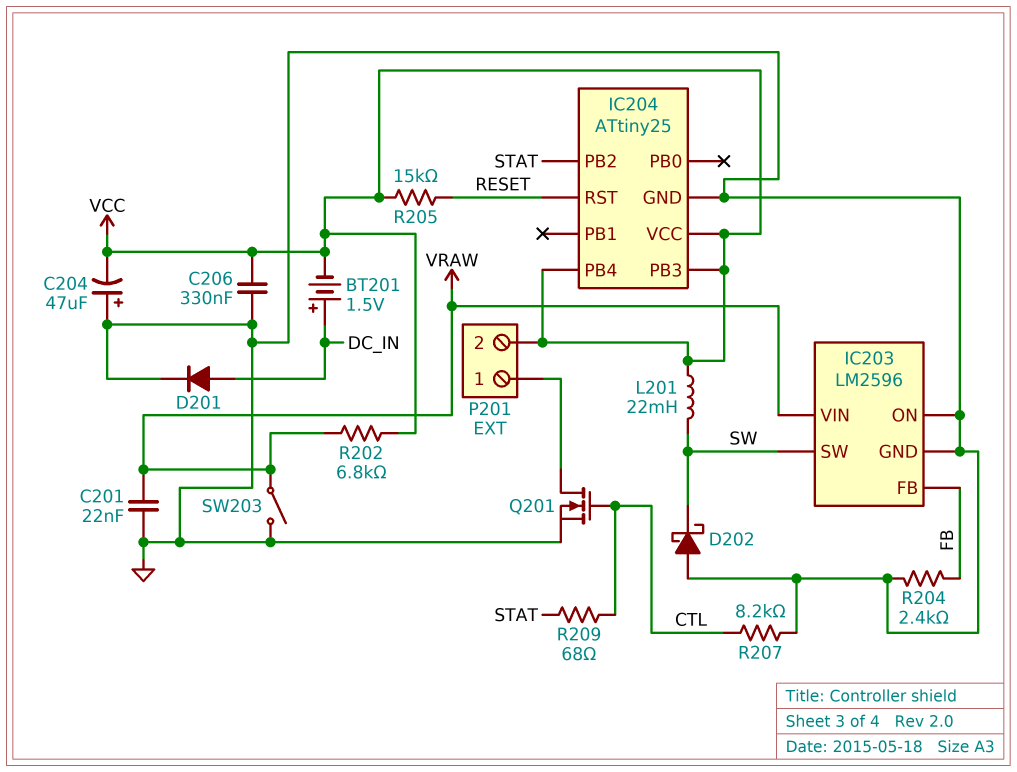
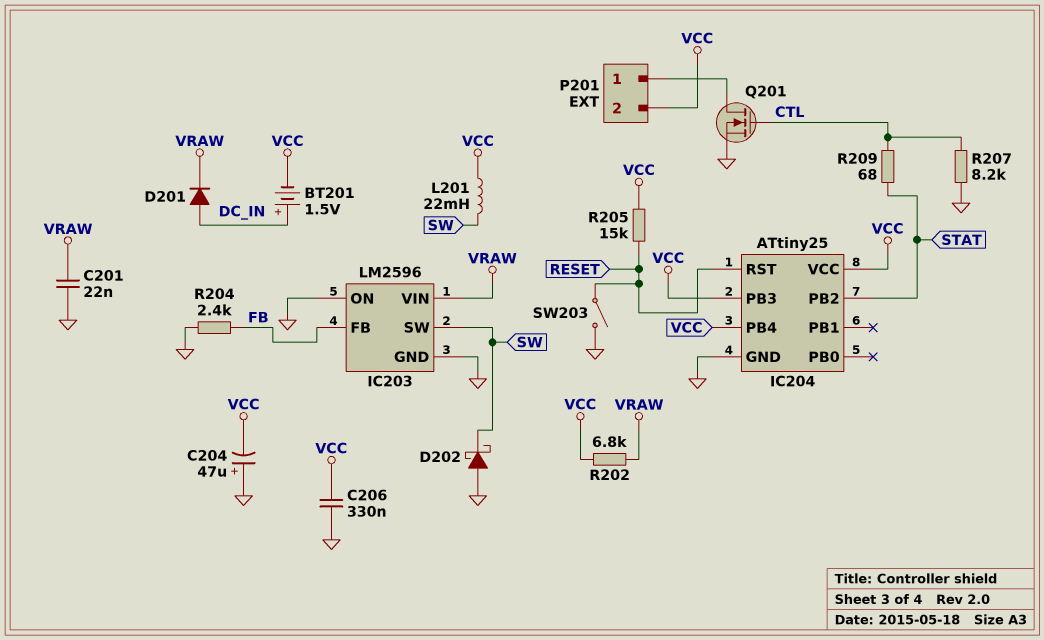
D201: diode (A DC_IN, K GND) -> diode (A DC_IN, K VRAW)
SW203: switch (GND, VRAW) -> switch (GND, RESET)

